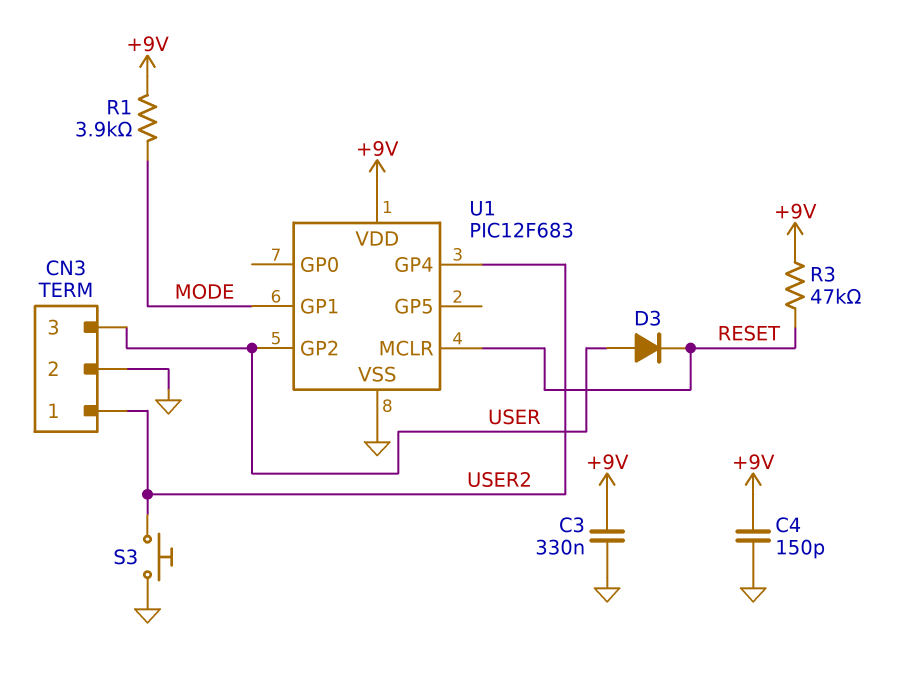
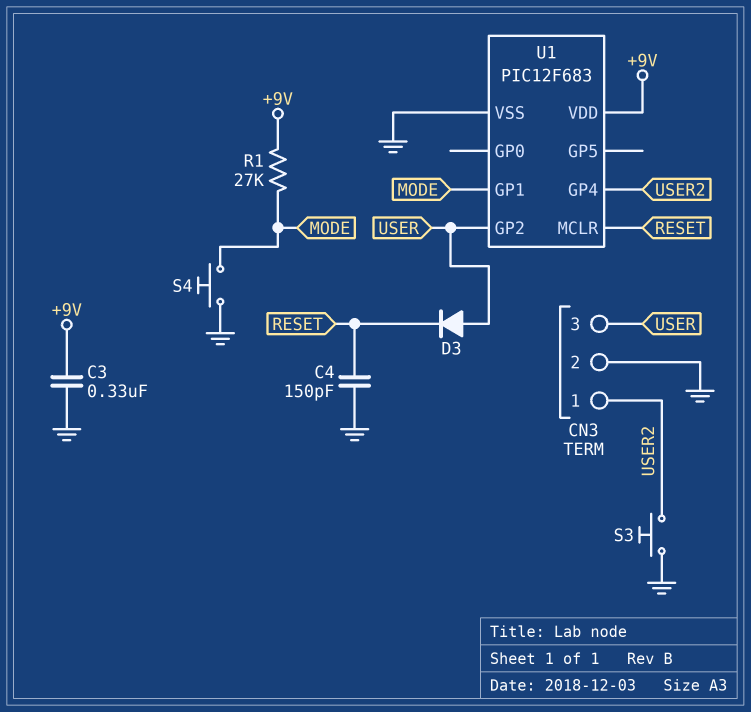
C4: 150pF (+9V, GND) -> 150pF (GND, RESET)
R1: 3.9k (+9V, MODE) -> 27k (+9V, MODE)
R3: 47k (+9V, RESET) -> none
S4: none -> button (GND, MODE)

